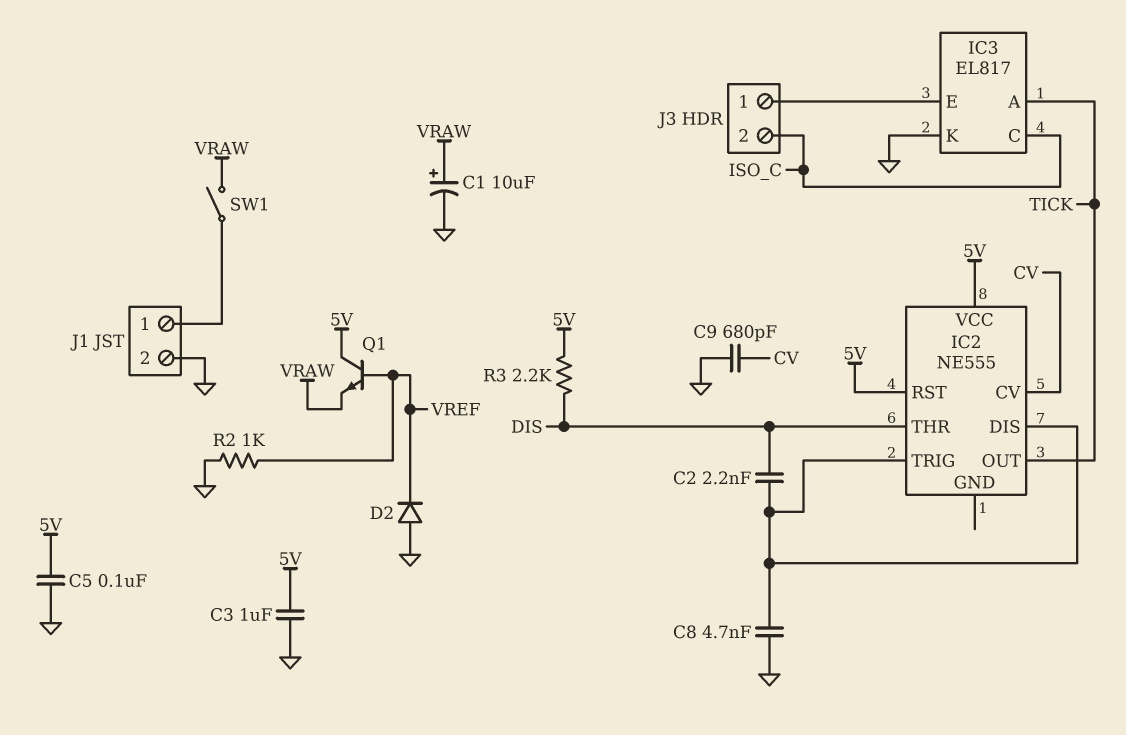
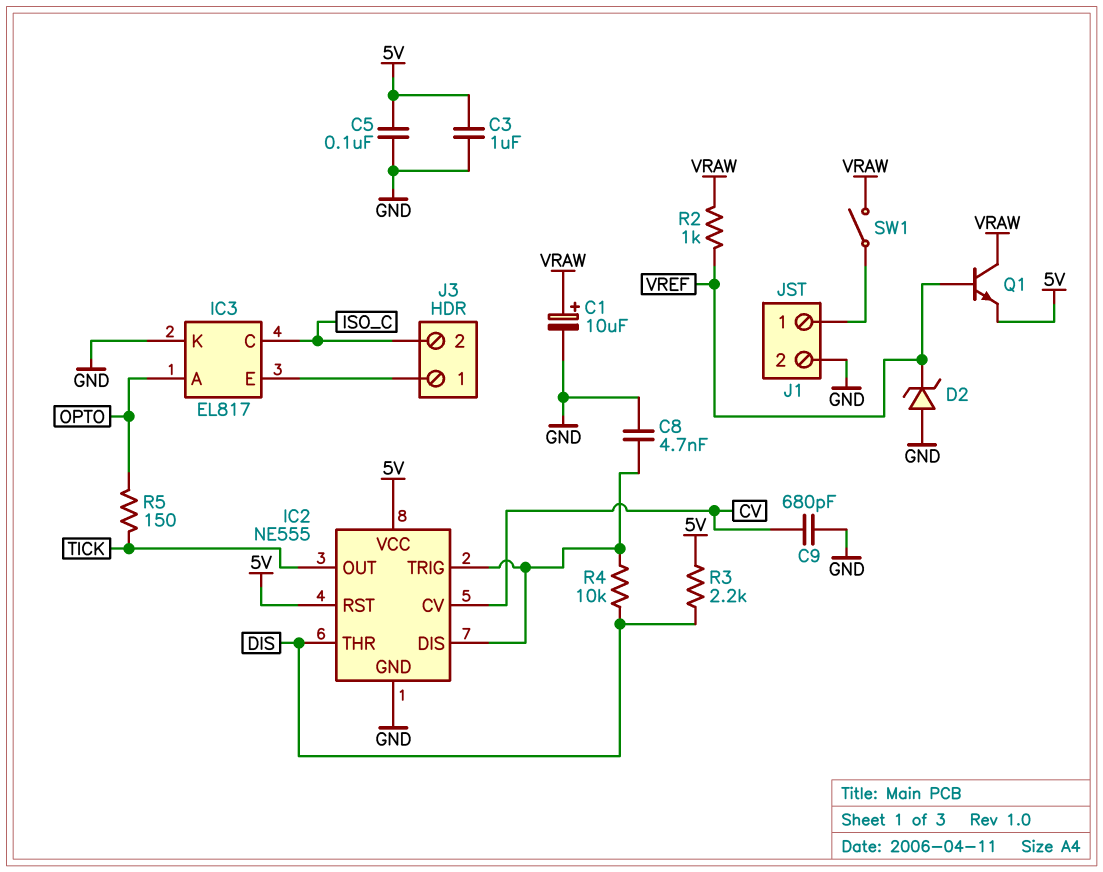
C2: 2.2nF (DIS, IC2/DIS) -> none
D2: diode (A GND, K VREF) -> zener (A GND, K VREF)
IC2 pin GND: none -> GND
IC3 pin A: TICK -> OPTO
Q1: NPN (B VREF, C 5V, E VRAW) -> NPN (B VREF, C VRAW, E 5V)
R2: 1k (GND, VREF) -> 1k (VRAW, VREF)
R4: none -> 10k (DIS, IC2/DIS)
R5: none -> 150 (OPTO, TICK)

